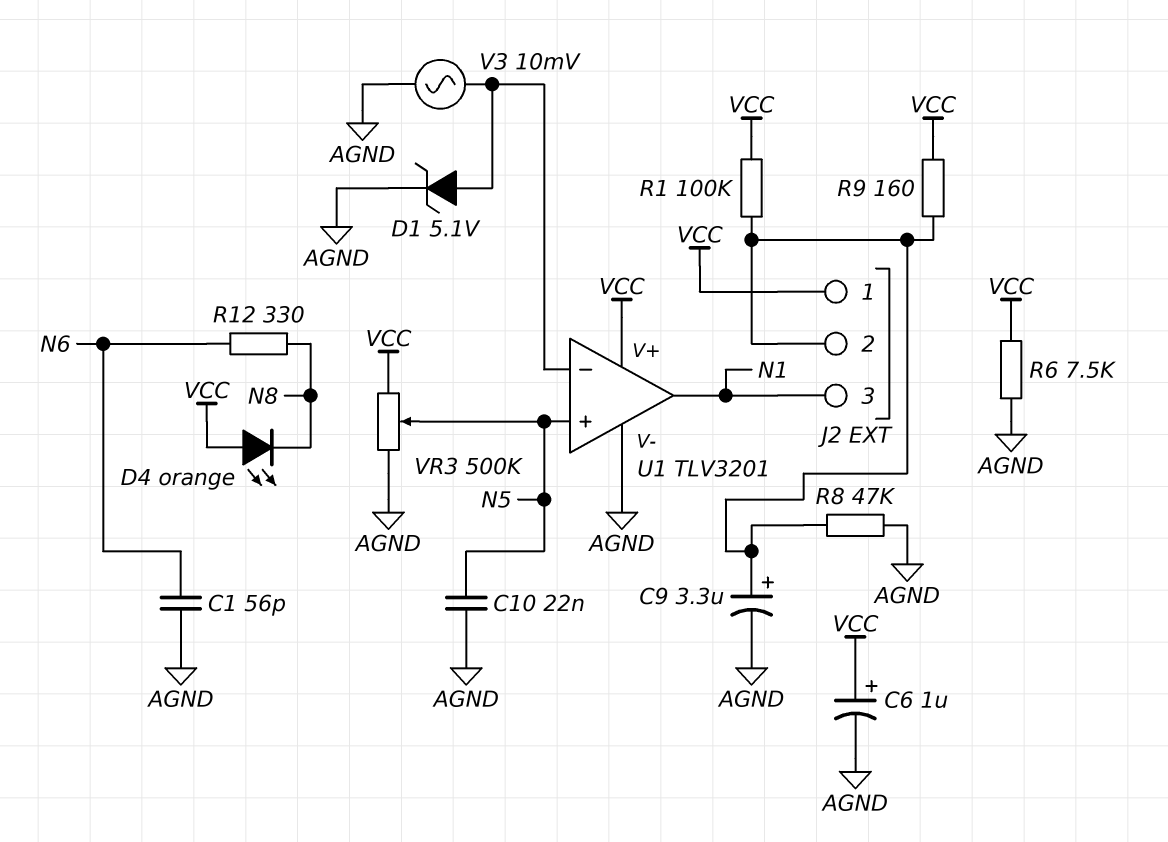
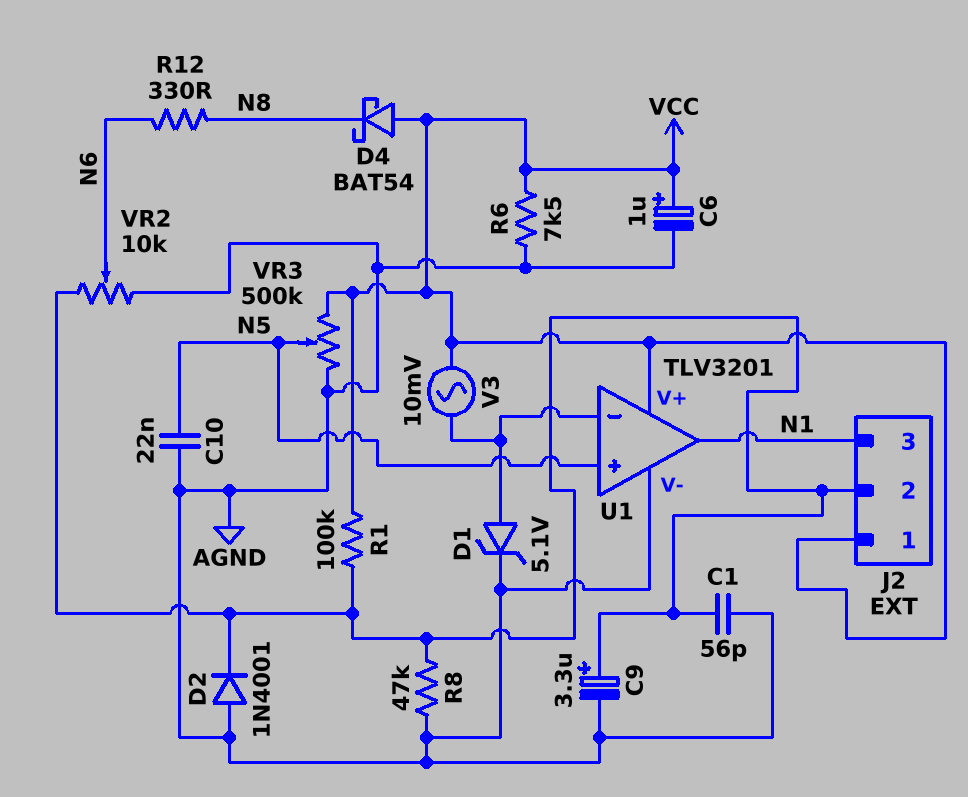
C1: 56pF (AGND, N6) -> 56pF (AGND, J2/2)
D2: none -> diode 1N4001 (A AGND, K J2/2)
D4: LED orange (A VCC, K N8) -> schottky BAT54 (A VCC, K N8)
R9: 160 (J2/2, VCC) -> none
V3: AC 10mV (AGND, U1/in-) -> AC 10mV (U1/in-, VCC)
VR2: none -> 10k (AGND, J2/2, wiper N6)

